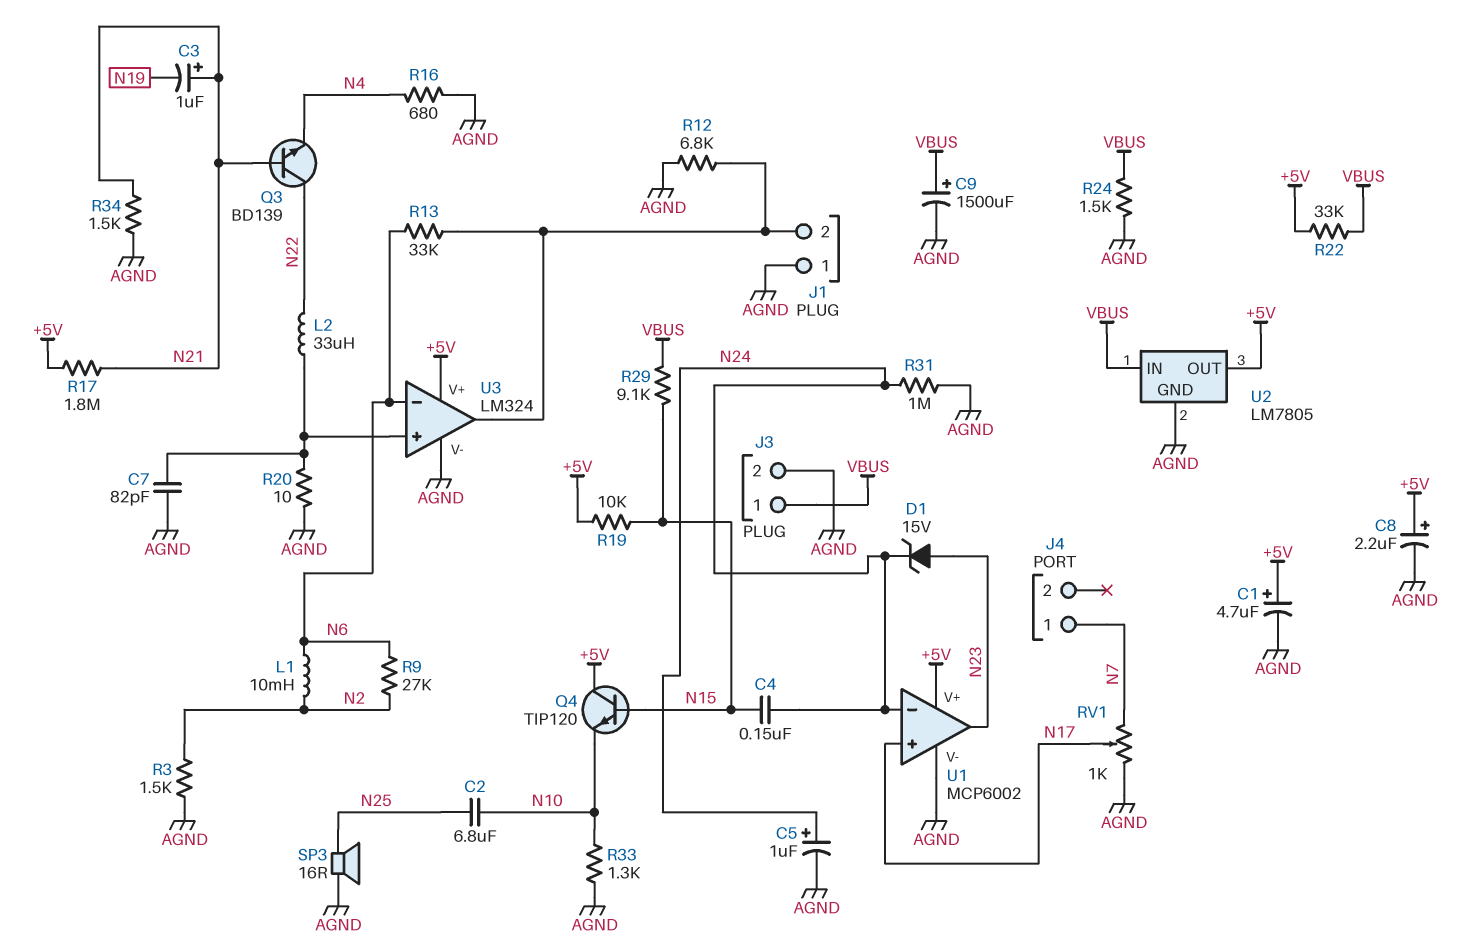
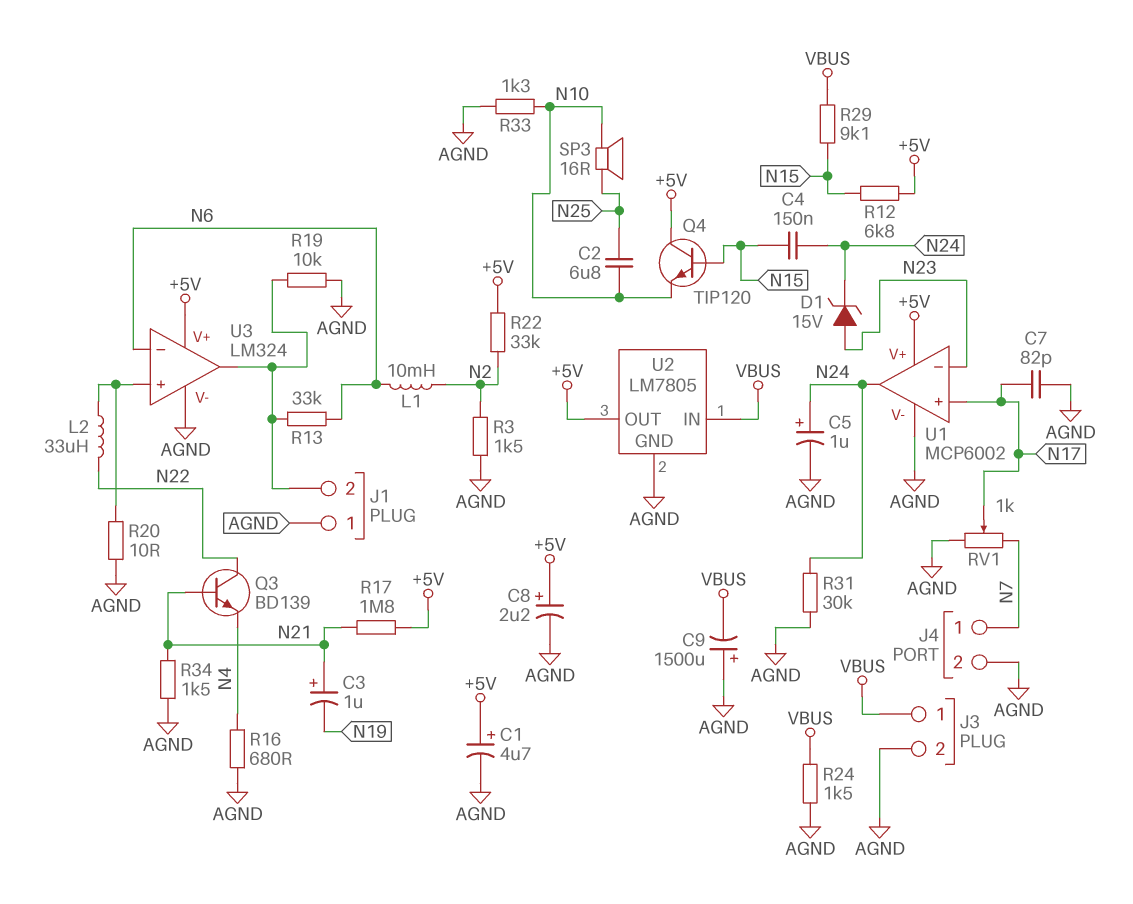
C7: 82pF (AGND, U3/in+) -> 82pF (AGND, N17)
C9: 1500uF (plus VBUS, minus AGND) -> 1500uF (plus AGND, minus VBUS)
J4 pin 2: none -> AGND
R9: 27k (N2, N6) -> none
R12: 6.8k (AGND, J1/2) -> 6.8k (+5V, N15)
R19: 10k (+5V, N15) -> 10k (AGND, J1/2)
R22: 33k (+5V, VBUS) -> 33k (+5V, N2)
R31: 1M (AGND, N24) -> 30k (AGND, N24)
SP3: speaker 16R (AGND, N25) -> speaker 16R (N10, N25)
U1 pin in-: N24 -> N23
U1 pin out: N23 -> N24

